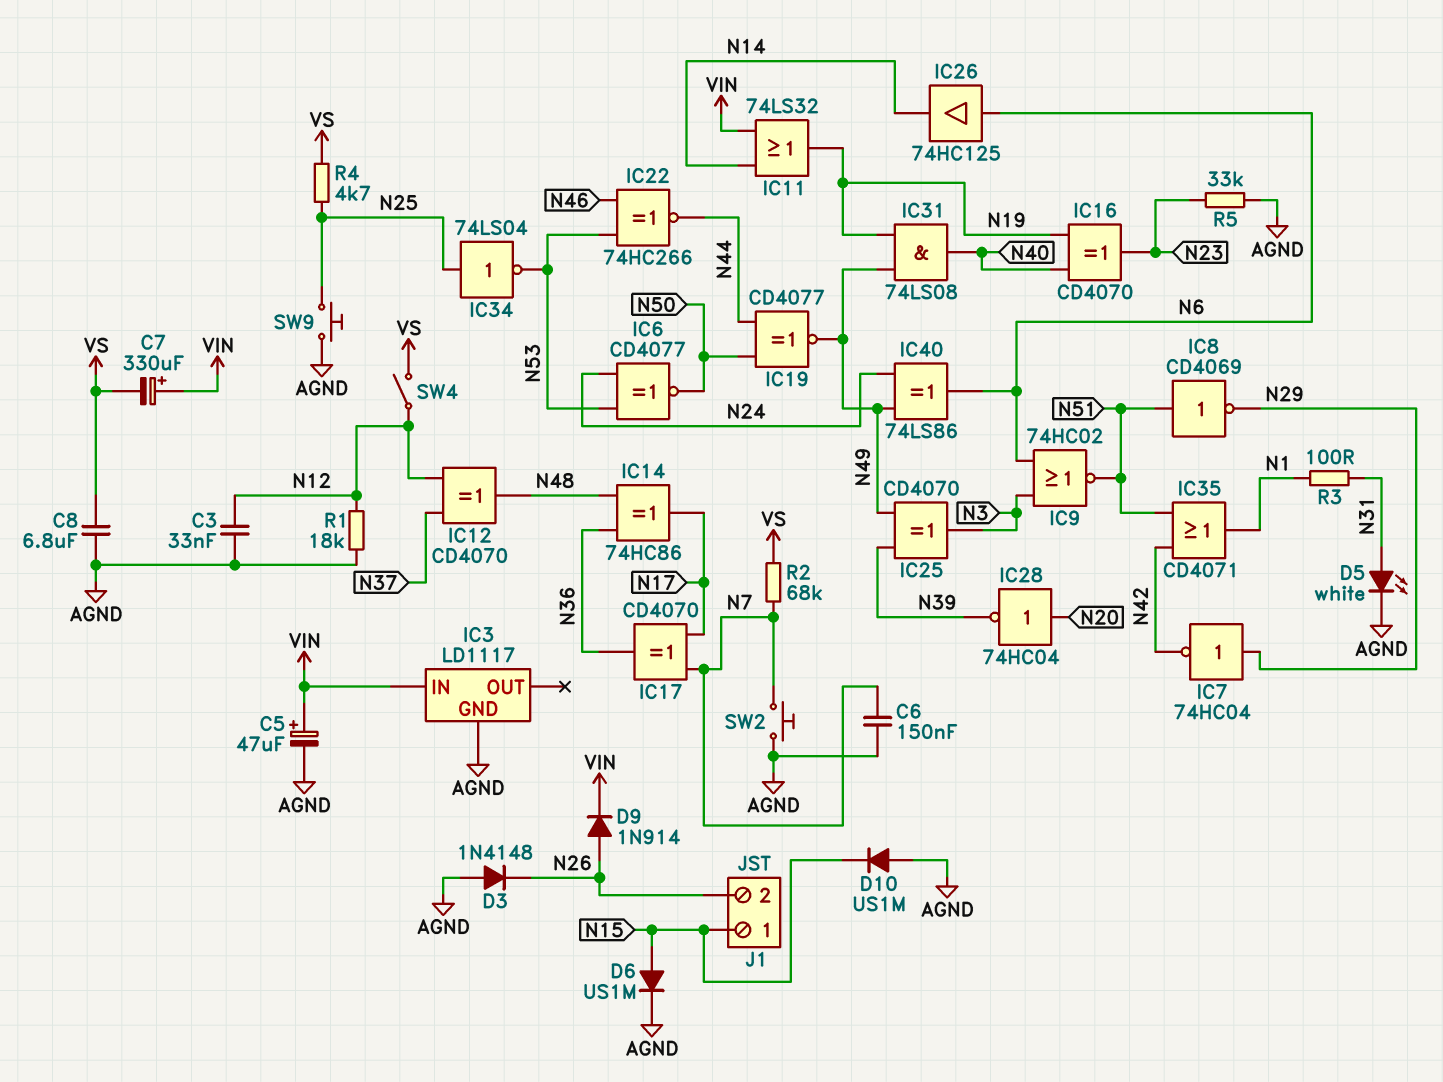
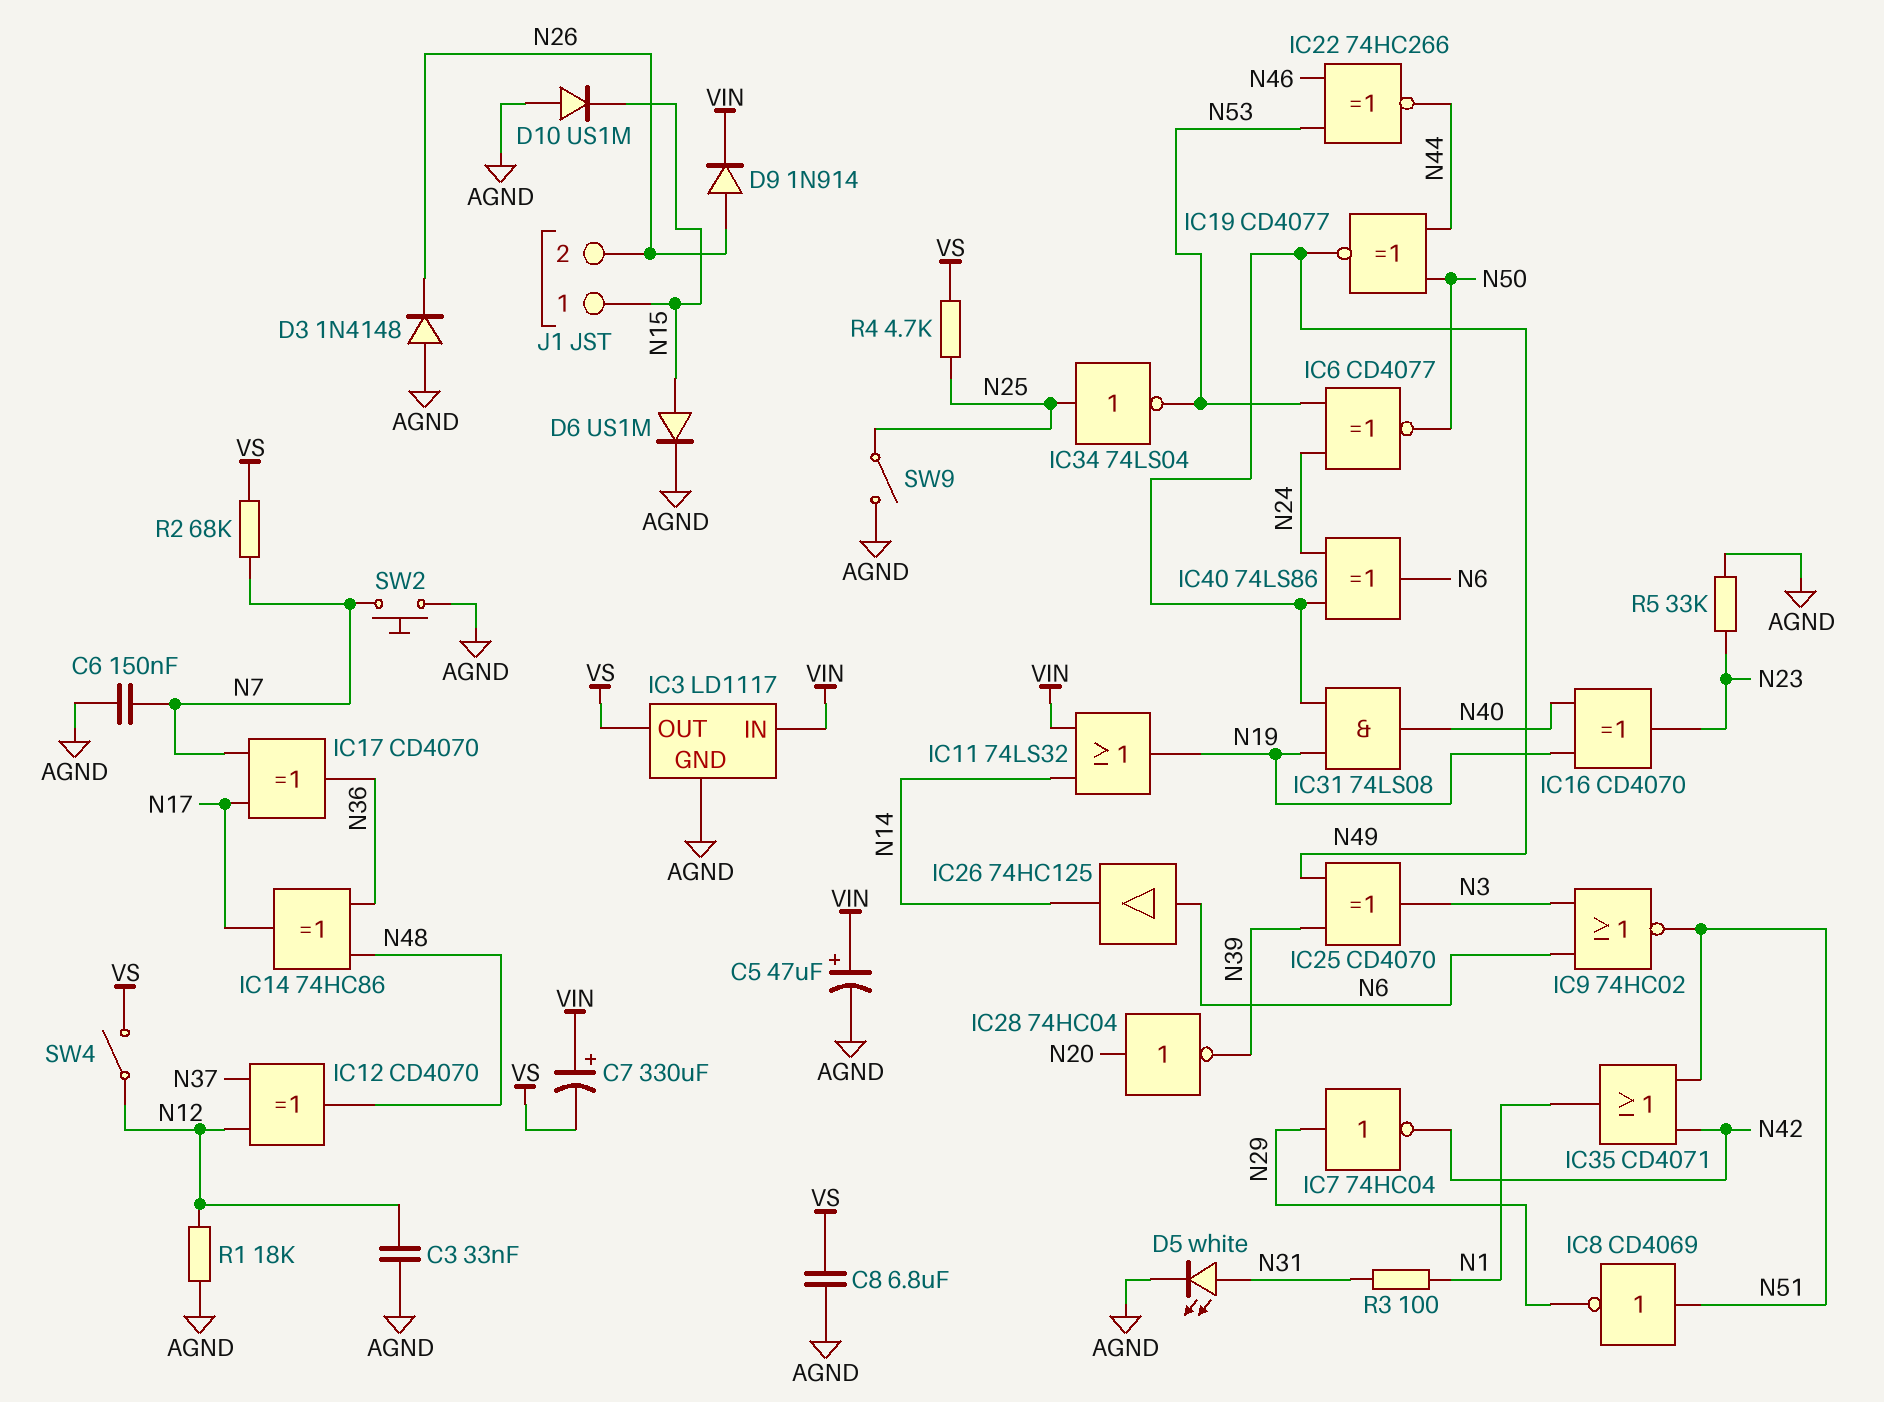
IC3 pin OUT: none -> VS
SW9: button (AGND, N25) -> switch (AGND, N25)

